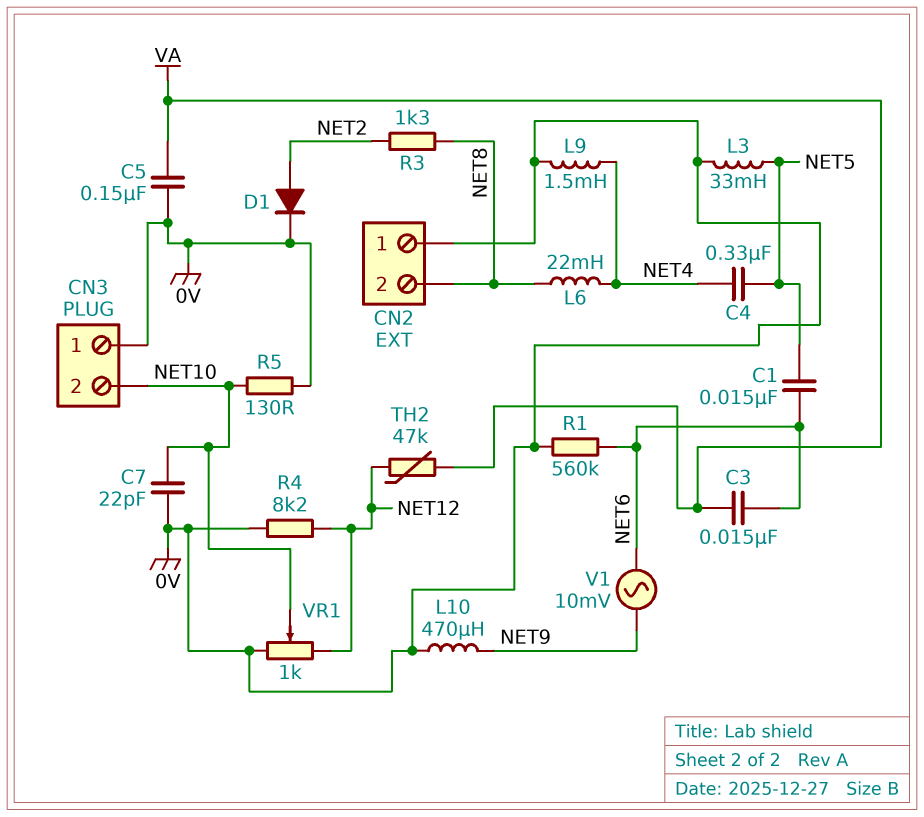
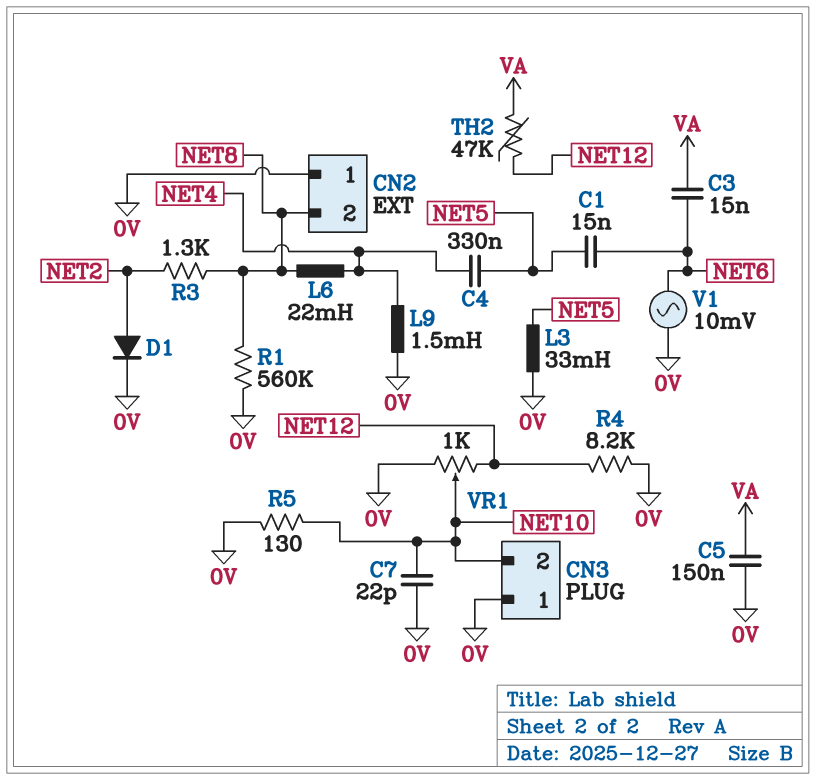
L10: 470uH (0V, NET9) -> none
R1: 560k (0V, NET6) -> 560k (0V, NET8)
V1: AC 10mV (NET6, NET9) -> AC 10mV (0V, NET6)

